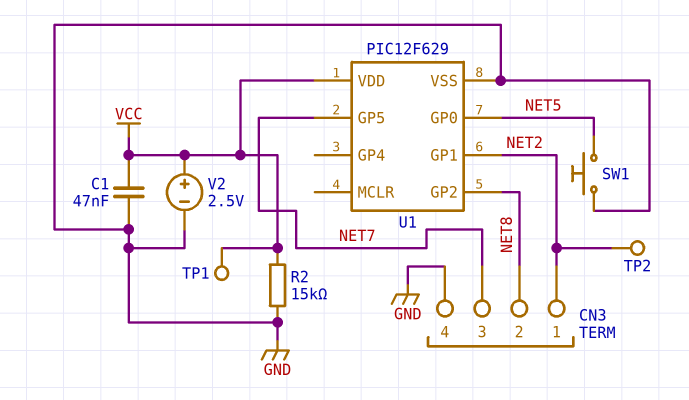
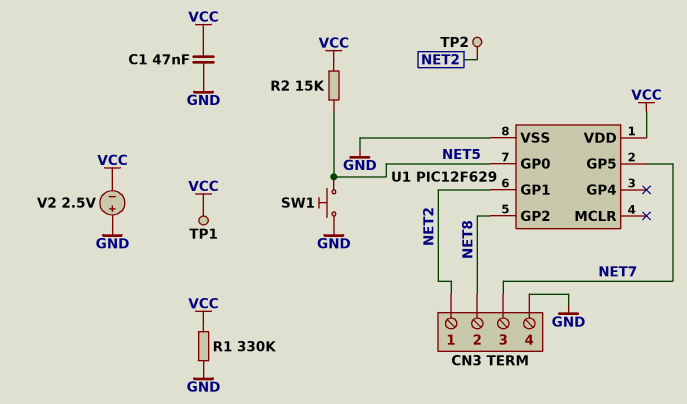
R1: none -> 330k (GND, VCC)
R2: 15k (GND, VCC) -> 15k (NET5, VCC)
V2: 2.5V (plus VCC, minus GND) -> 2.5V (plus GND, minus VCC)

